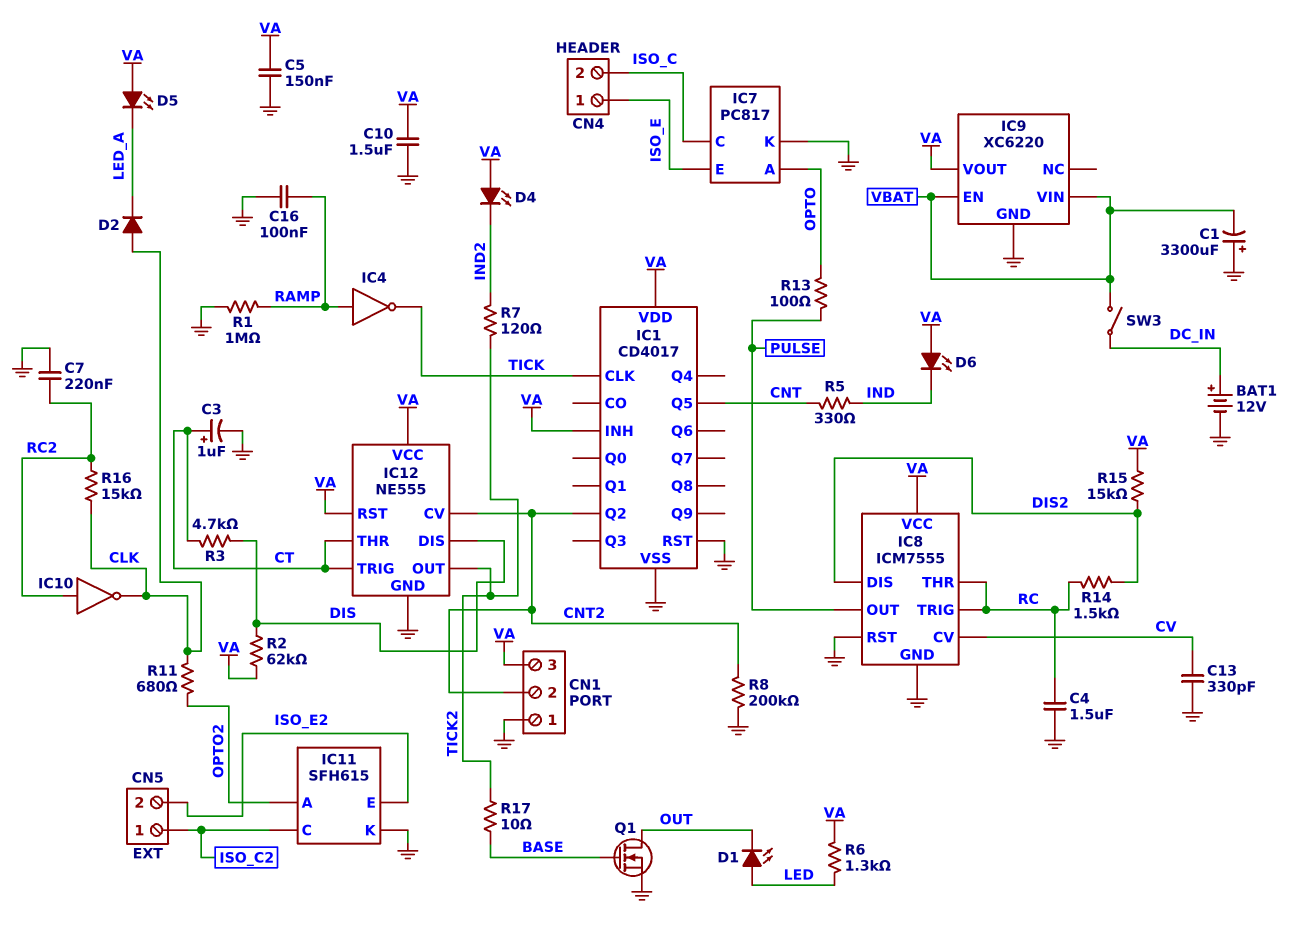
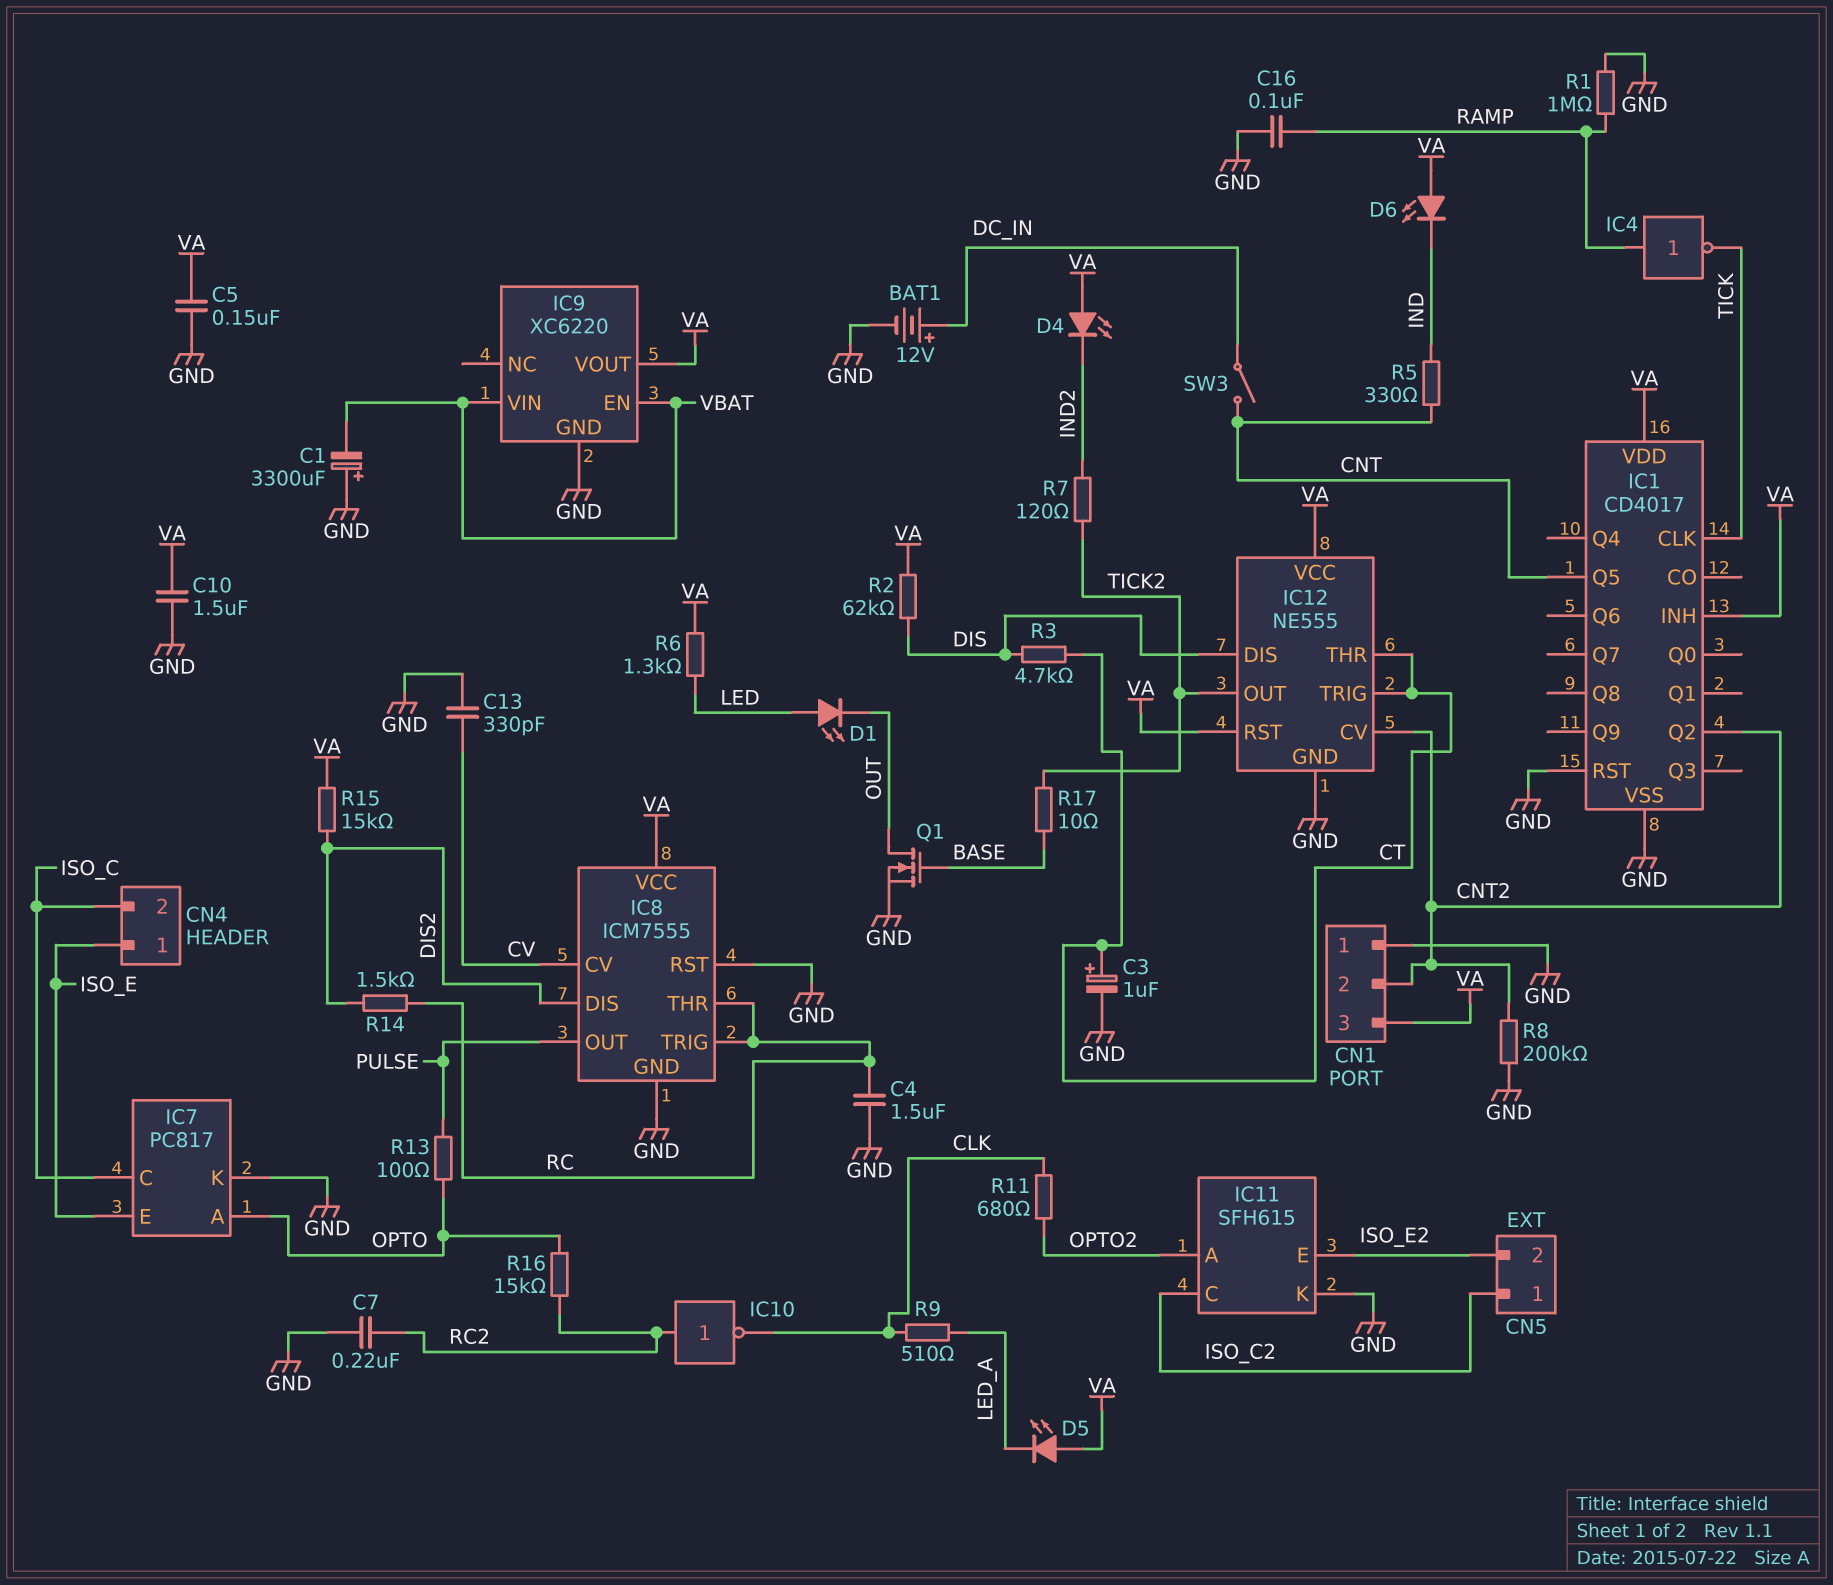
D2: diode (A CLK, K LED_A) -> none
R9: none -> 510 (CLK, LED_A)
R16: 15k (CLK, RC2) -> 15k (OPTO, RC2)
SW3: switch (DC_IN, VBAT) -> switch (CNT, DC_IN)

